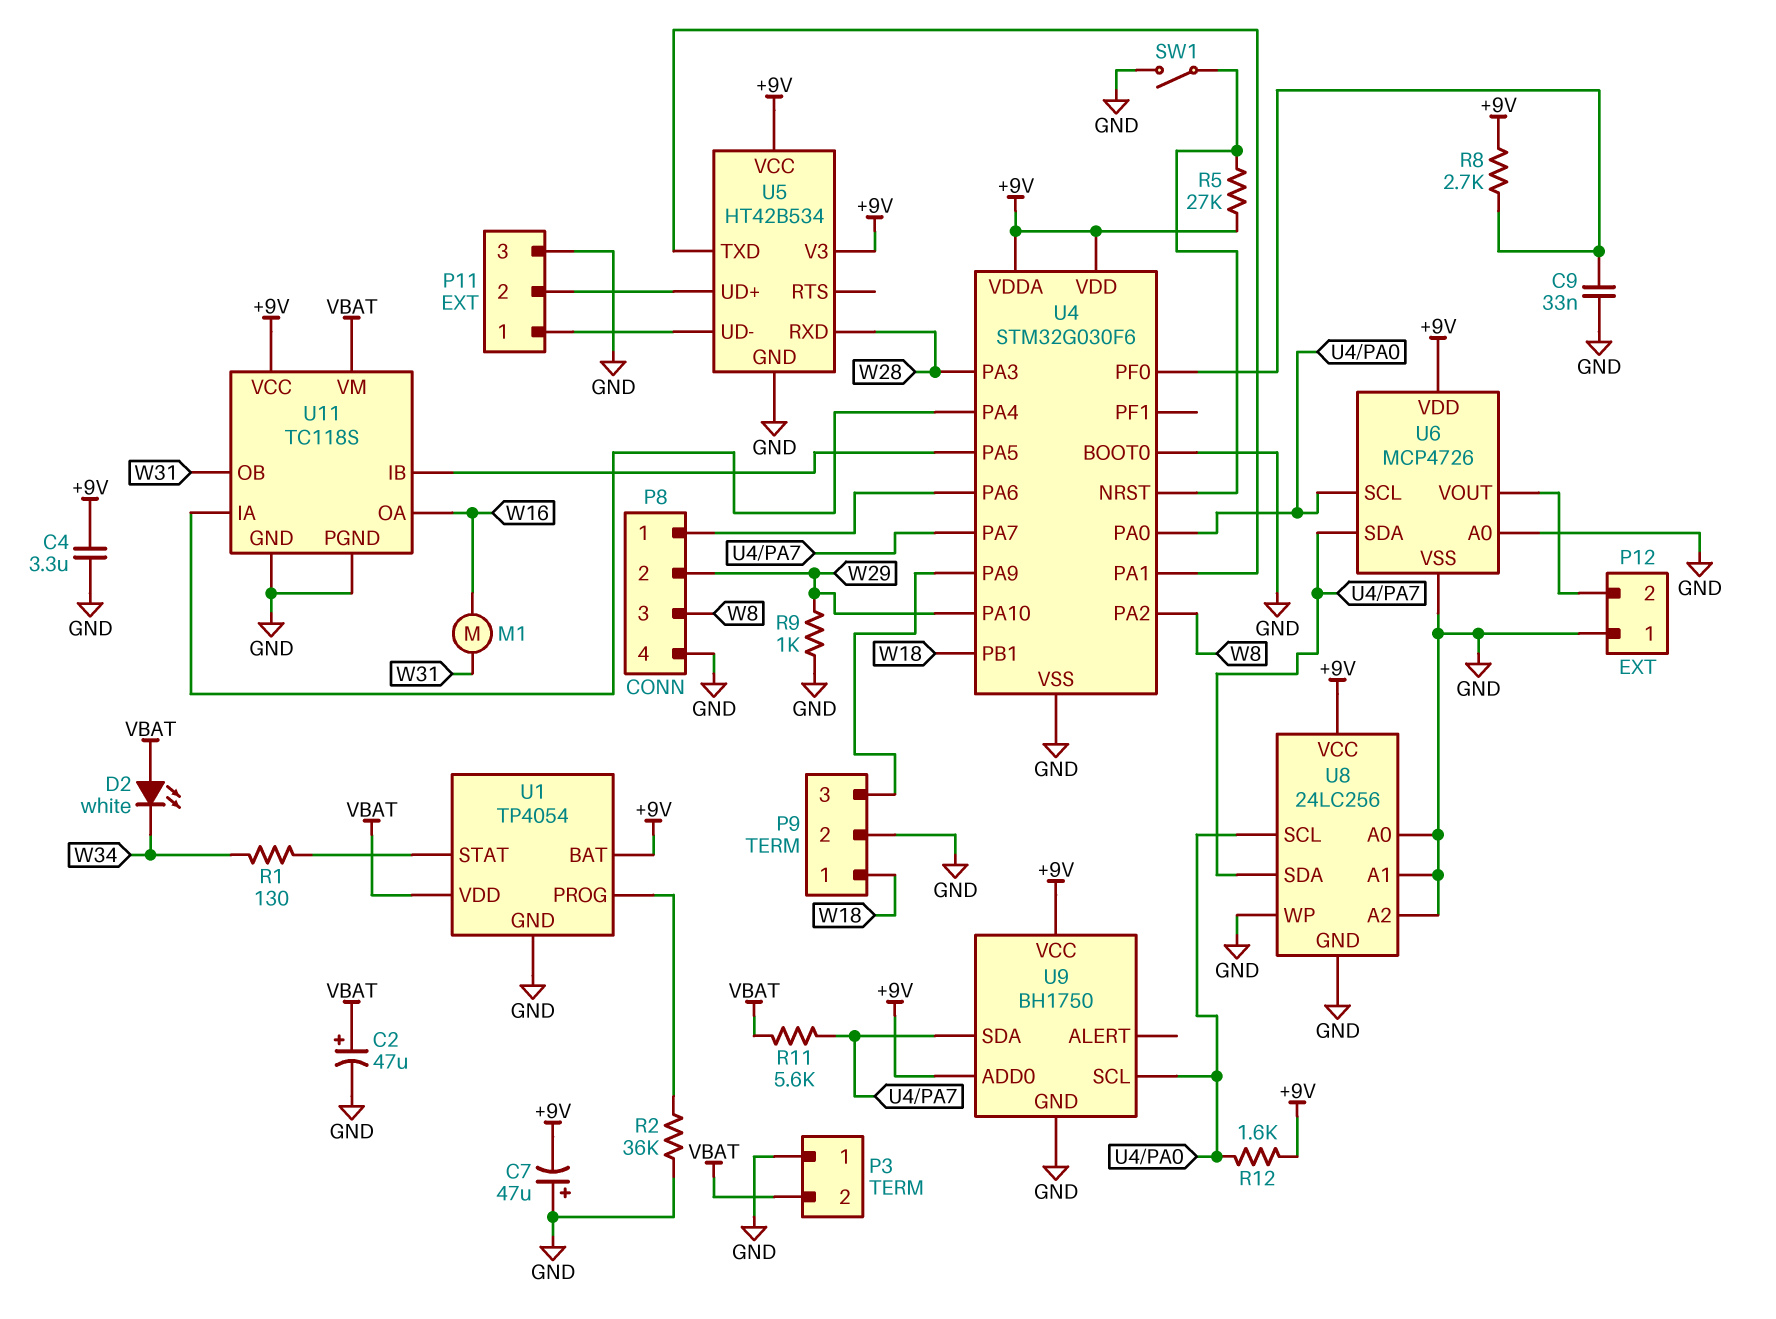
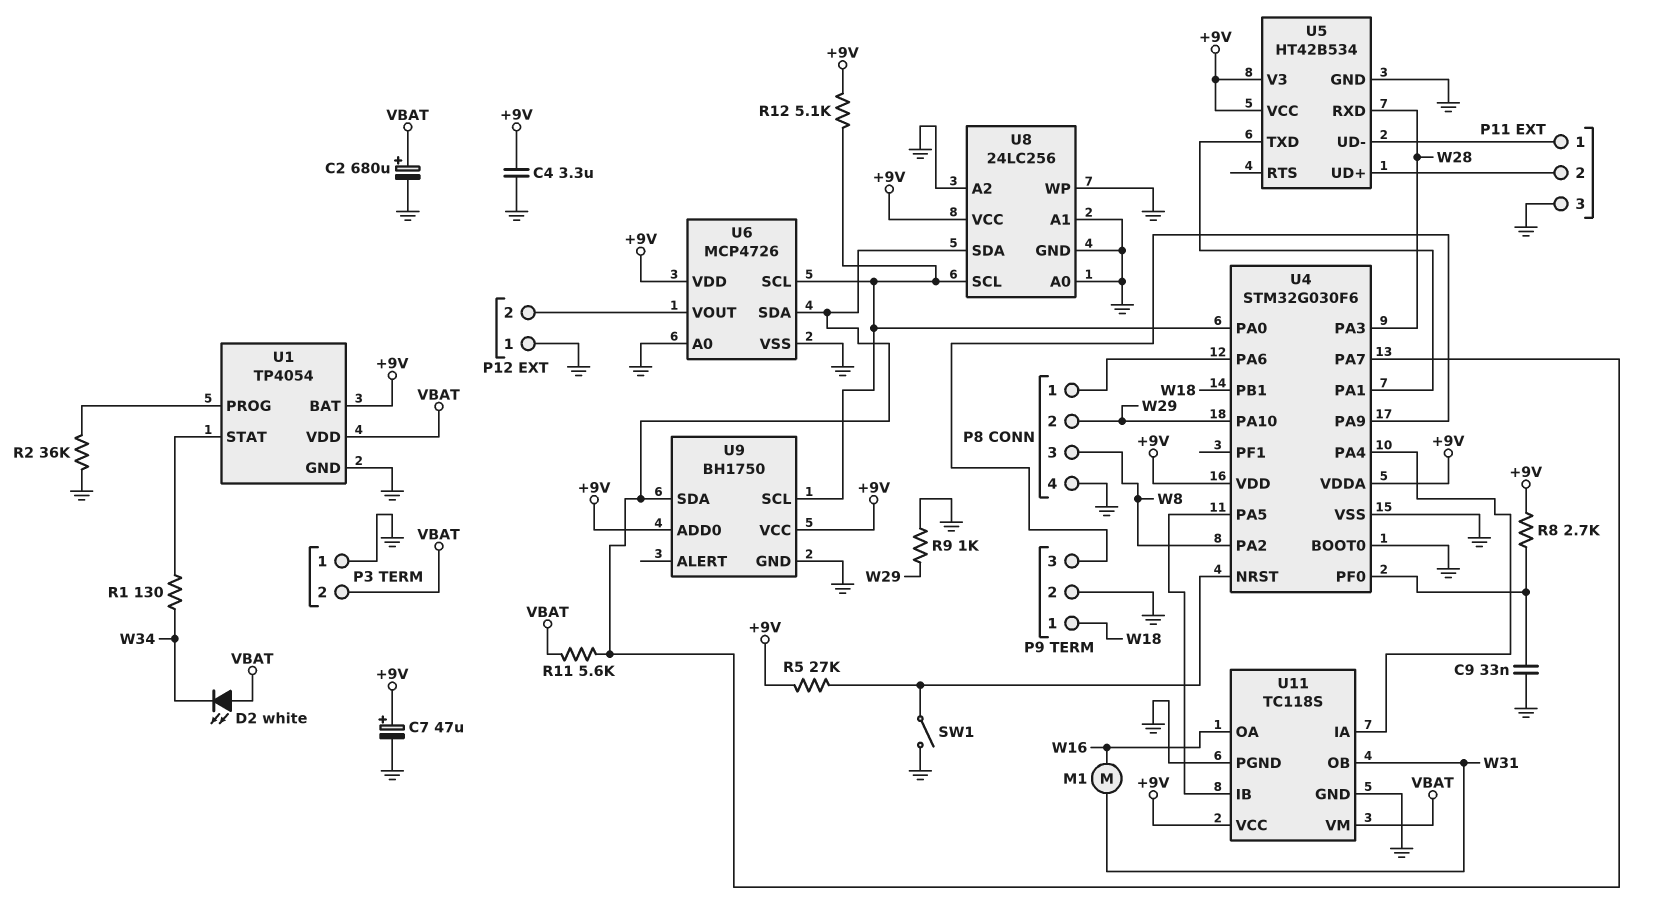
C2: 47uF (plus VBAT, minus GND) -> 680uF (plus VBAT, minus GND)
C7: 47uF (plus GND, minus +9V) -> 47uF (plus +9V, minus GND)
R12: 1.6k (+9V, U4/PA0) -> 5.1k (+9V, U4/PA0)

